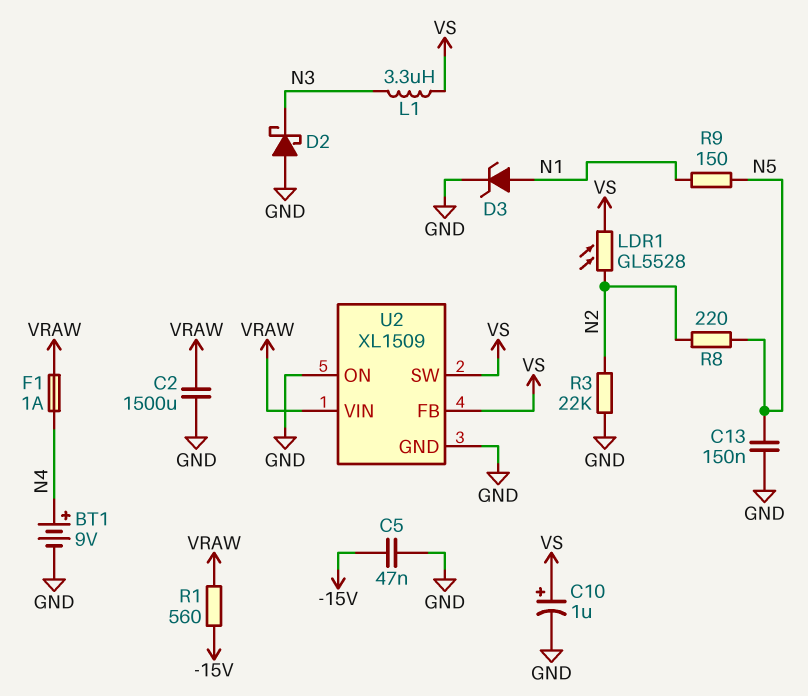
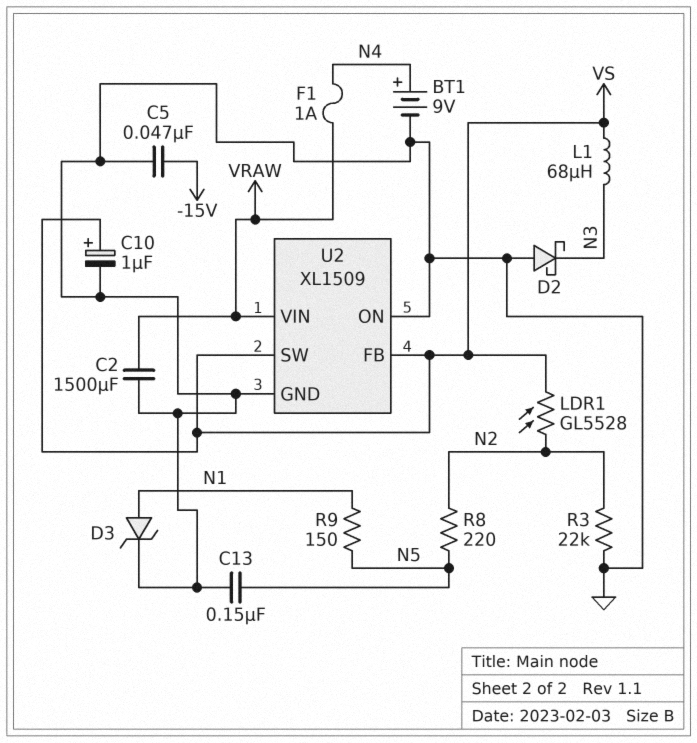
L1: 3.3uH (N3, VS) -> 68uH (N3, VS)
R1: 560 (-15V, VRAW) -> none

